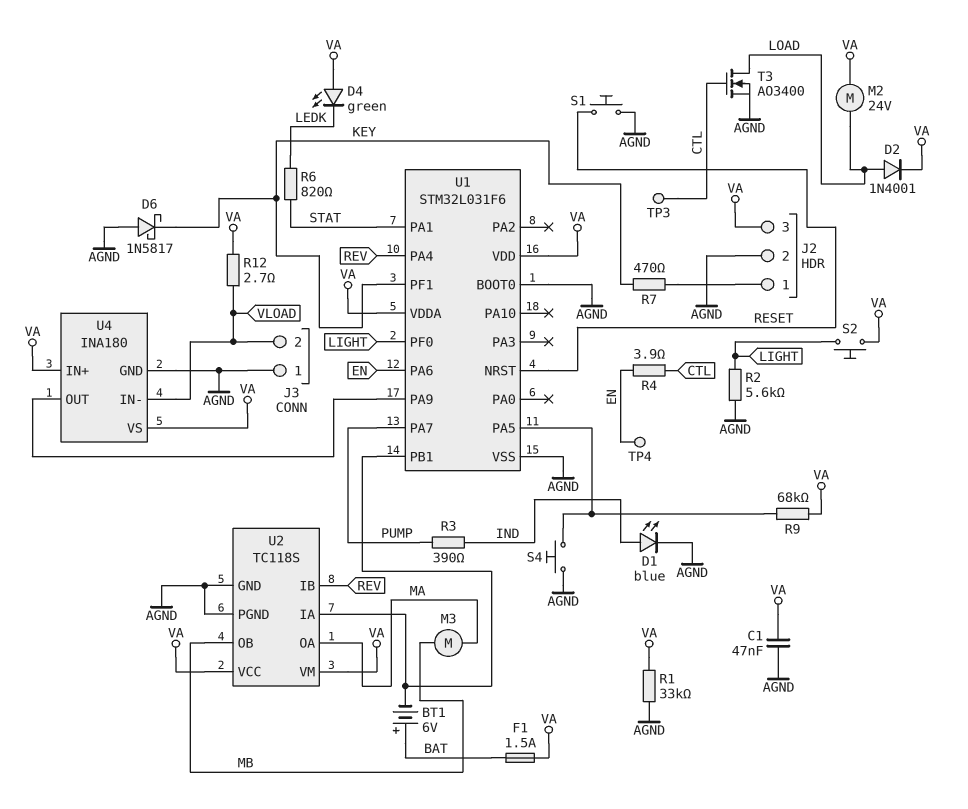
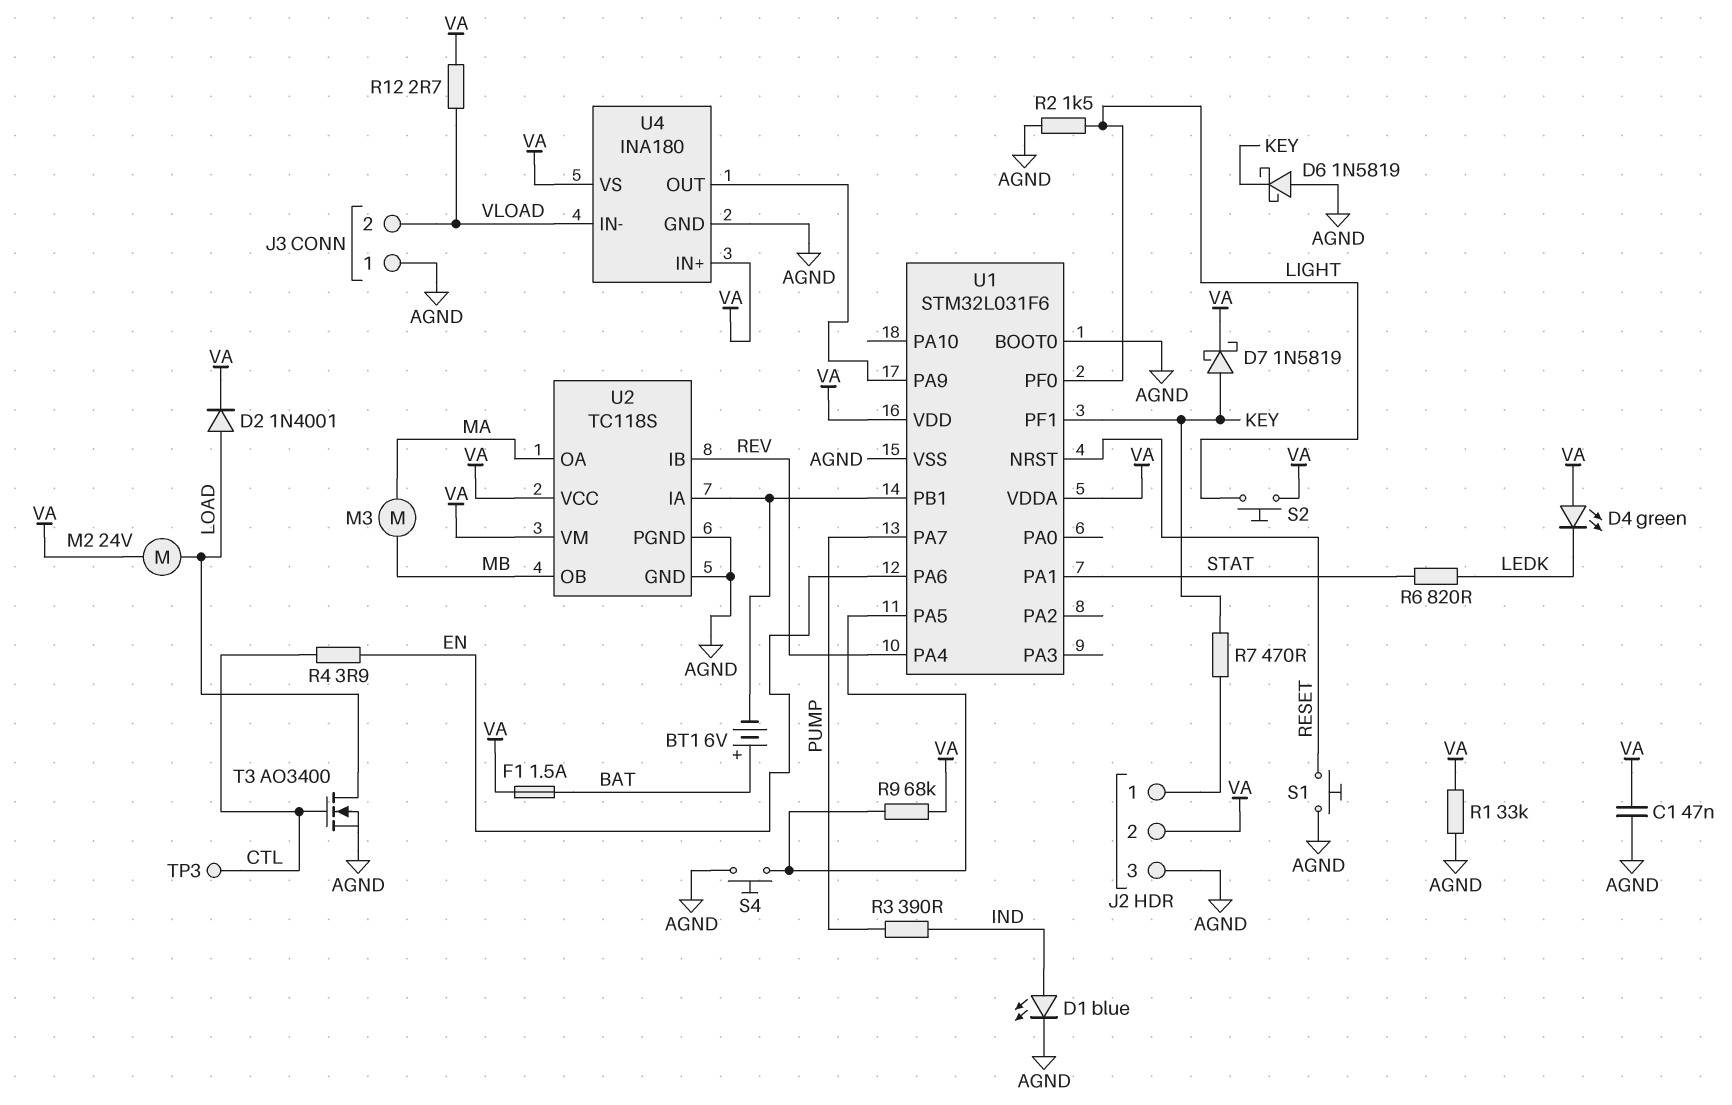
D6: schottky 1N5817 (A AGND, K KEY) -> schottky 1N5819 (A AGND, K KEY)
D7: none -> schottky 1N5819 (A KEY, K VA)
J2 pin 2: AGND -> VA
J2 pin 3: VA -> AGND
R2: 5.6k (AGND, LIGHT) -> 1.5k (AGND, LIGHT)
TP4: test point (EN) -> none

